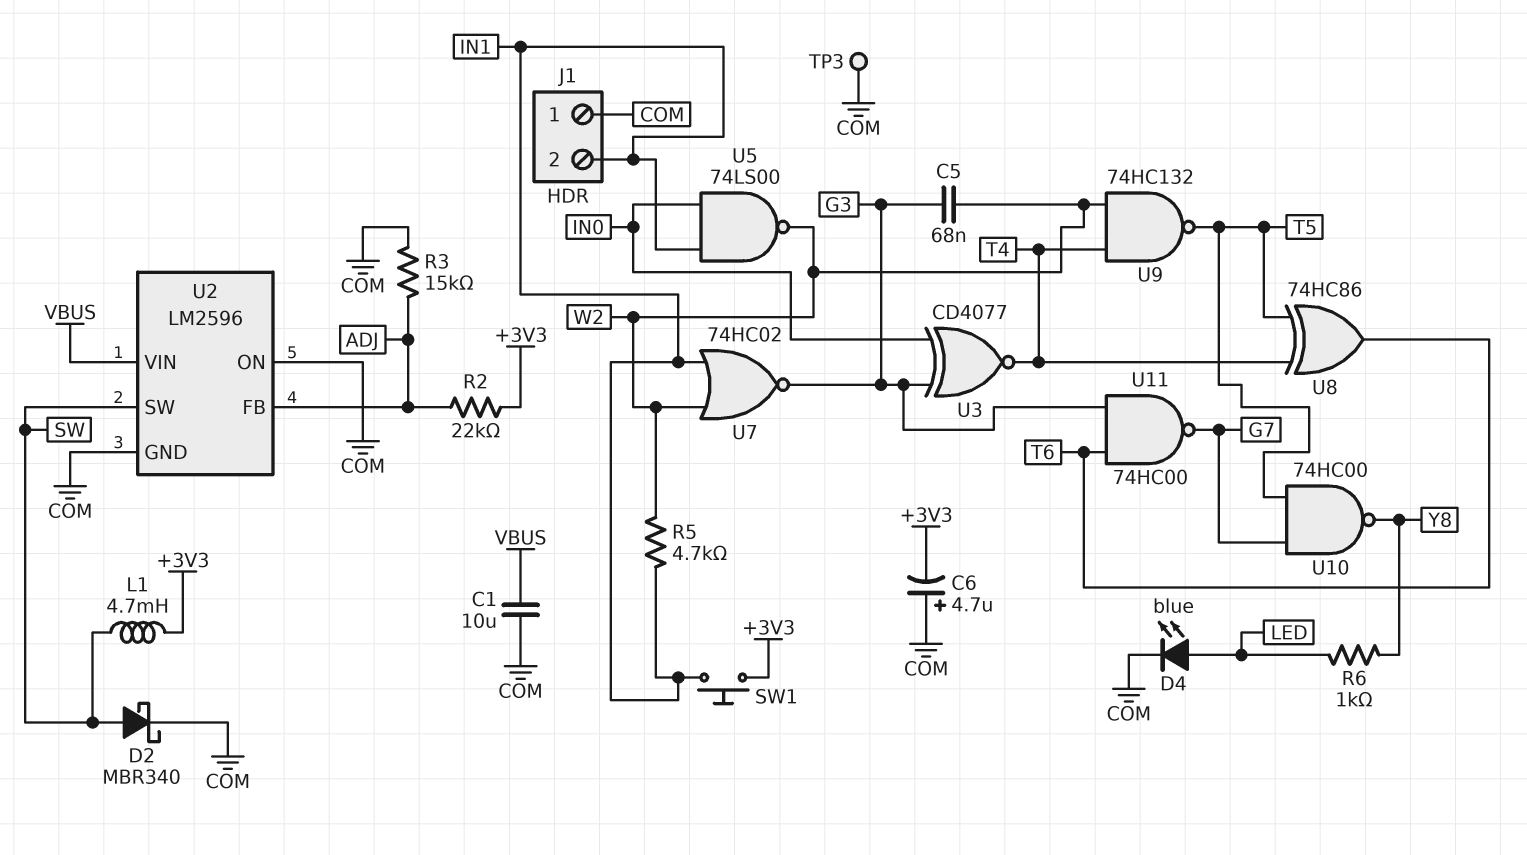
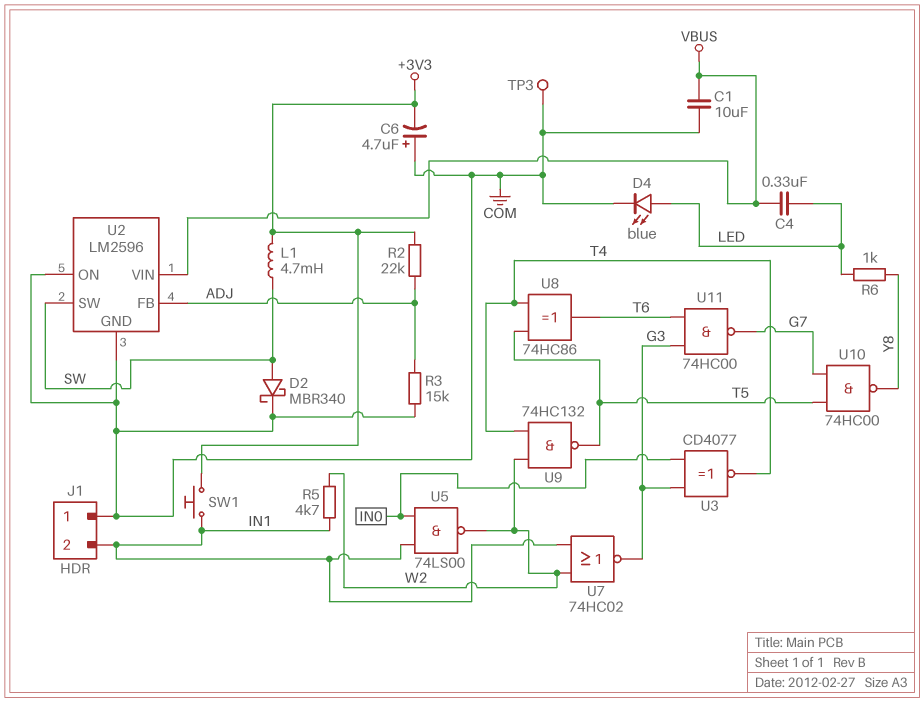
C4: none -> 330nF (LED, VBUS)
C5: 68nF (G3, W2) -> none

